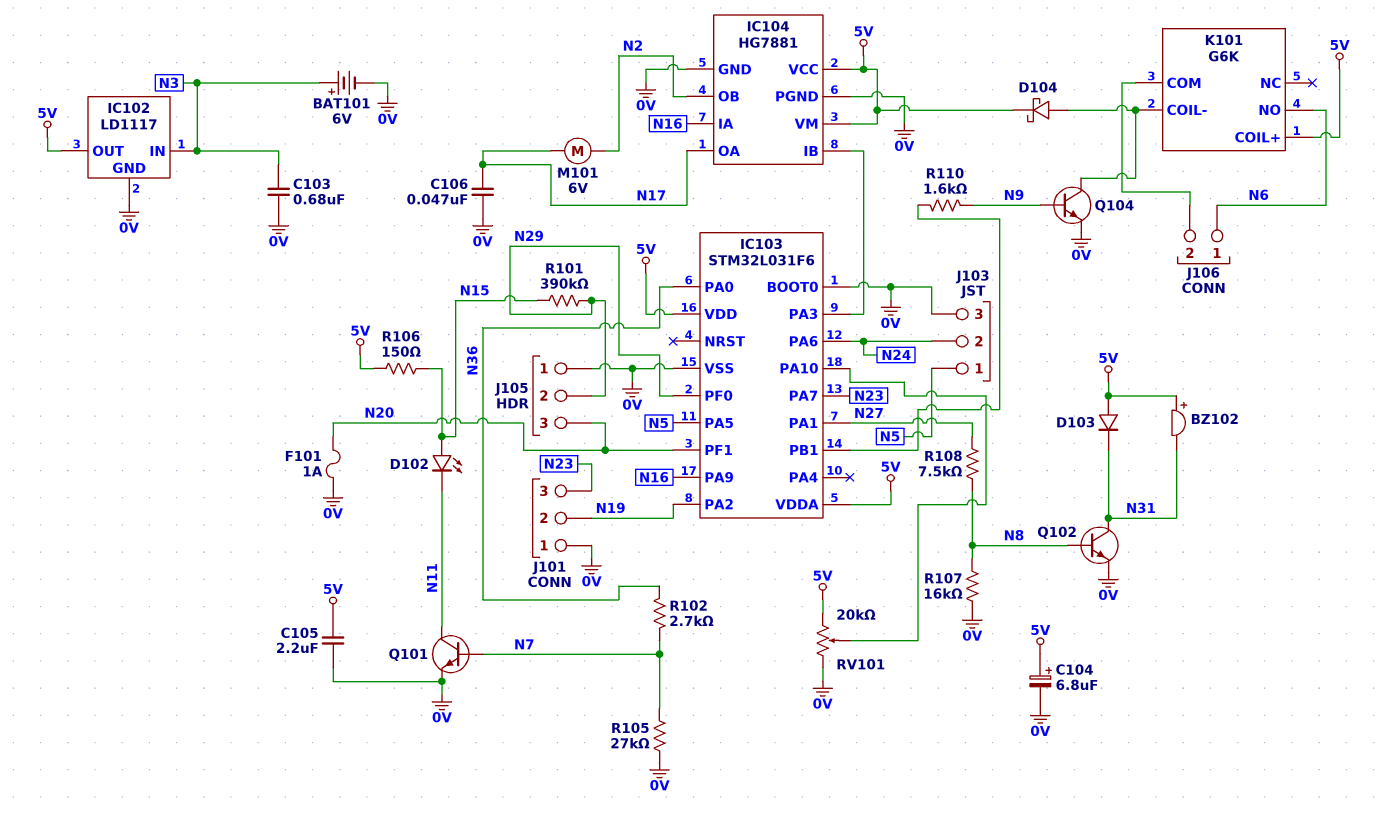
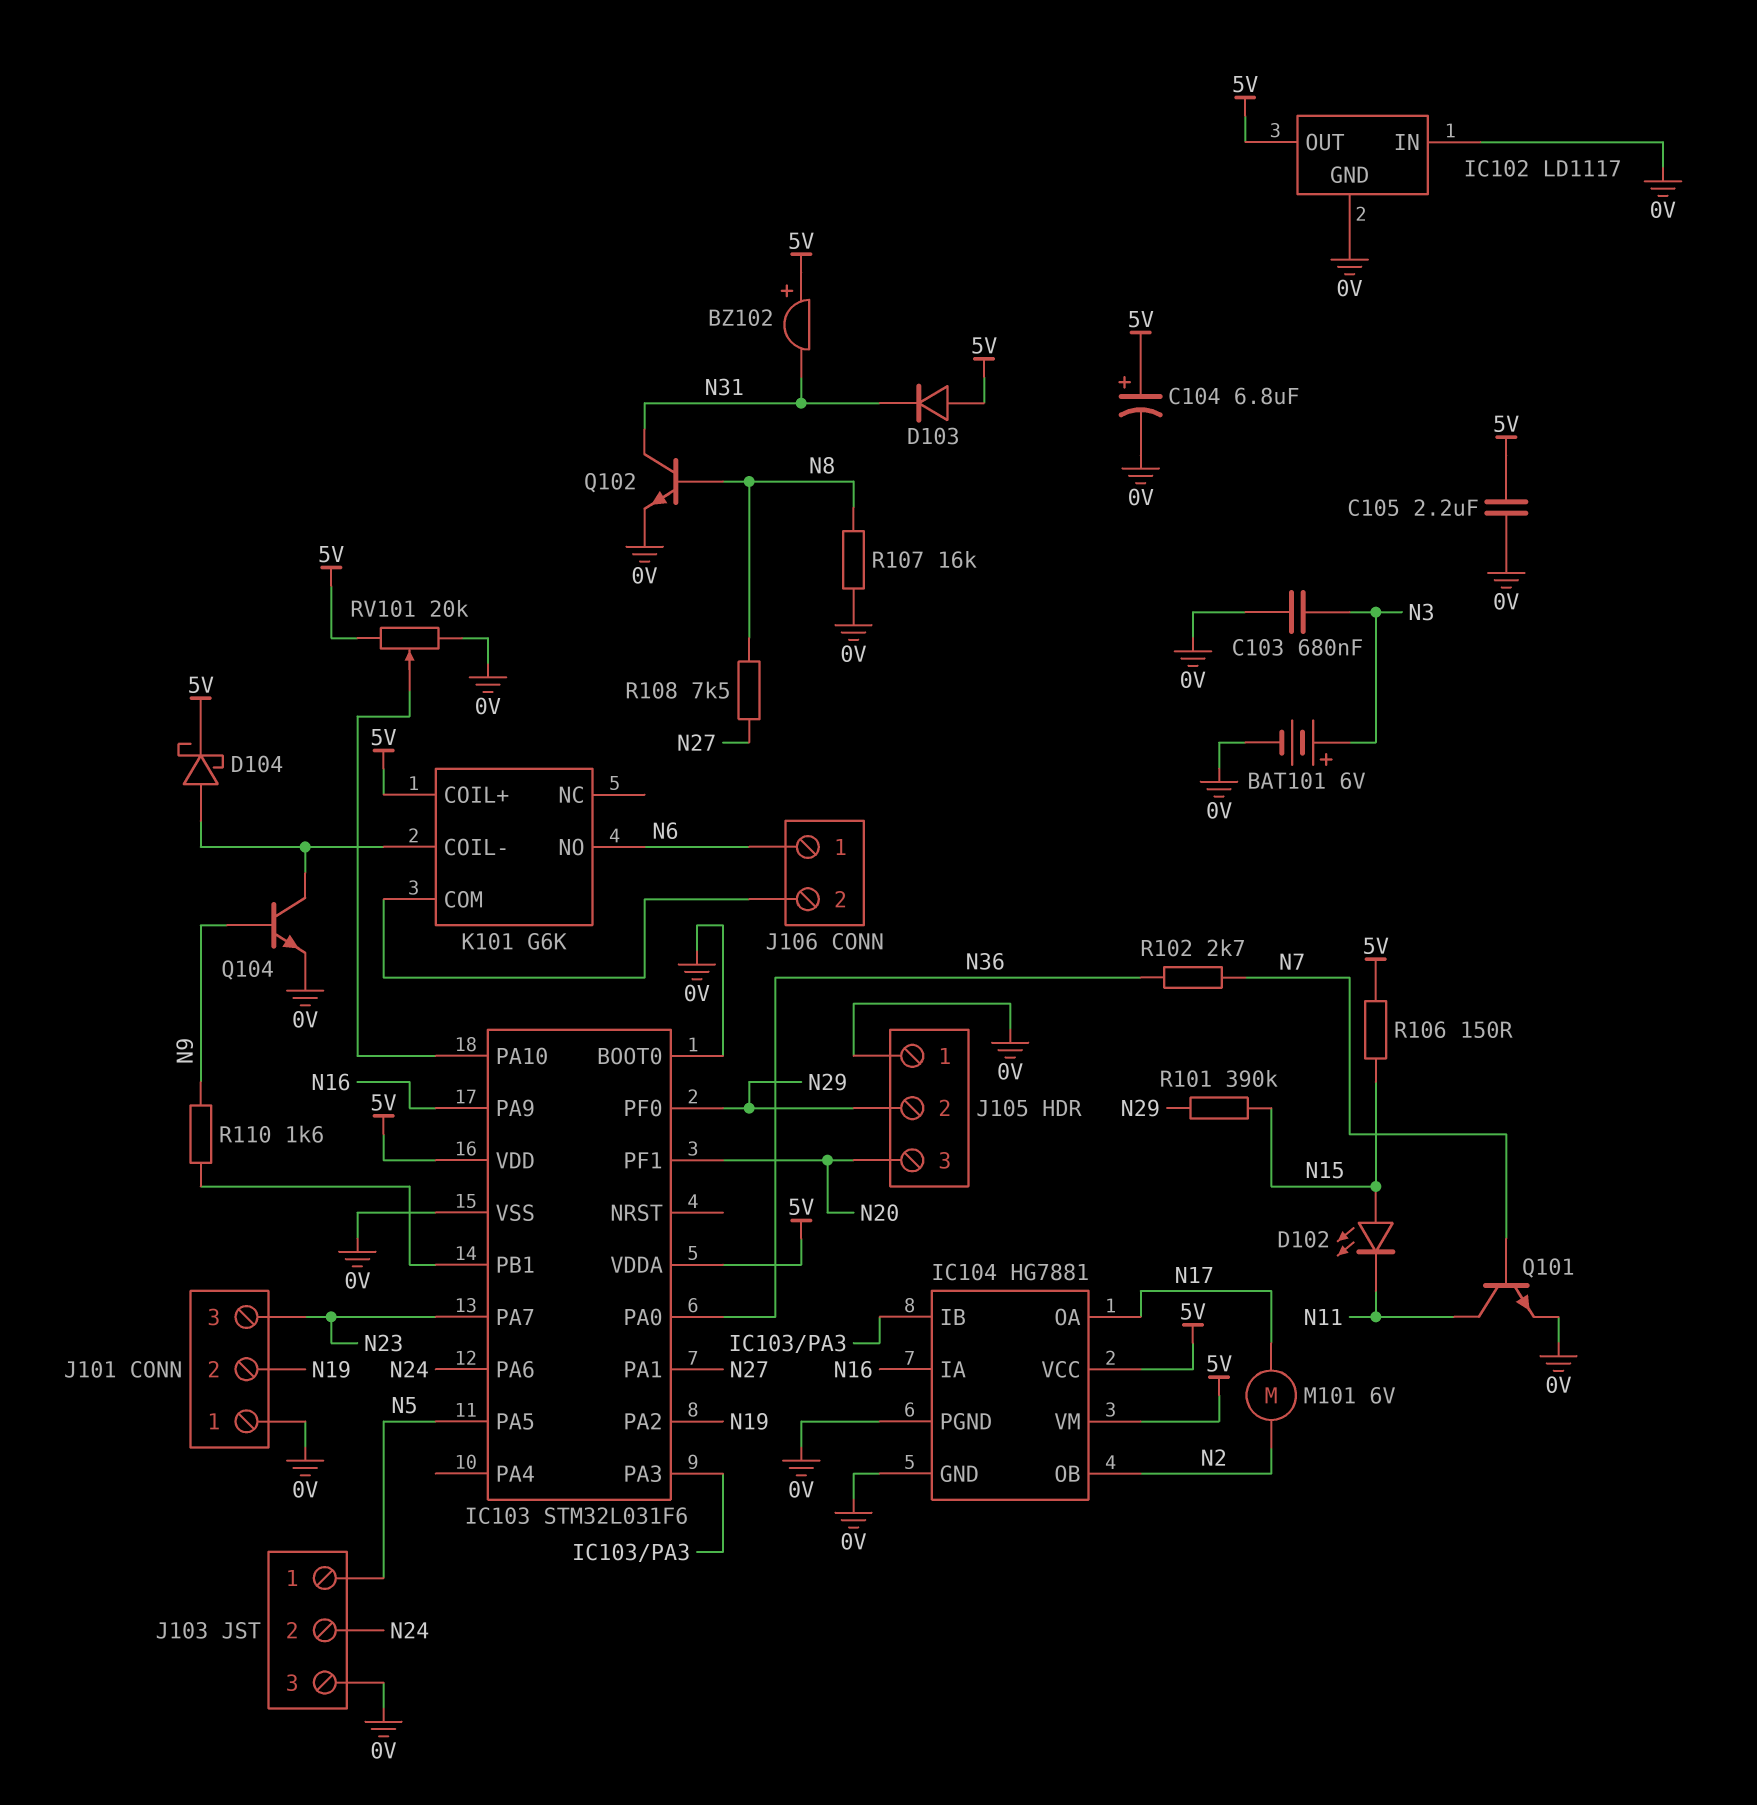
C106: 47nF (0V, N17) -> none
F101: 1A (0V, N20) -> none
IC102 pin IN: N3 -> 0V
R105: 27k (0V, N7) -> none

